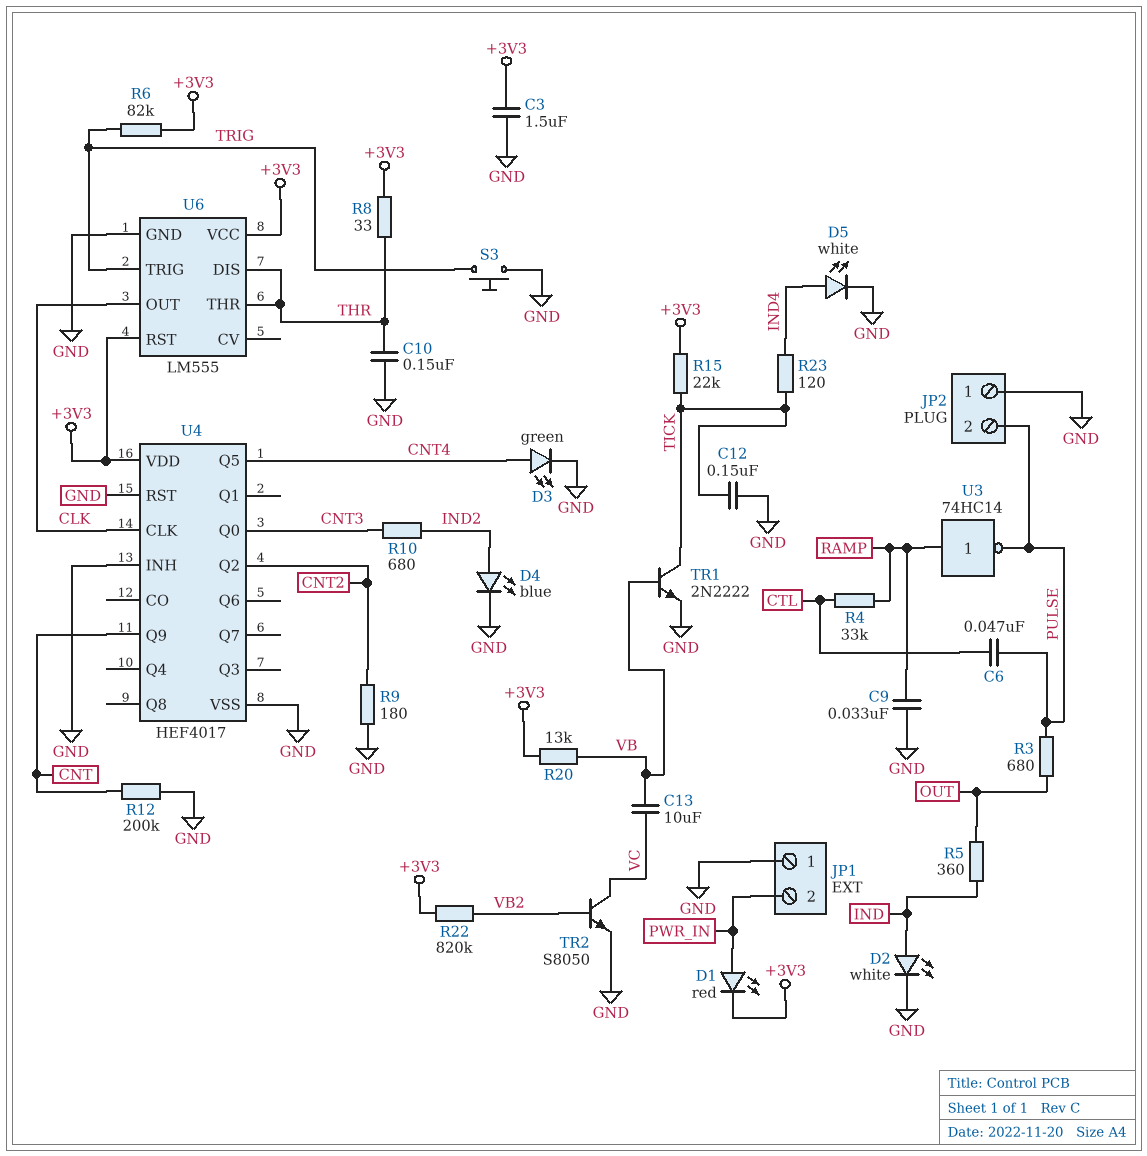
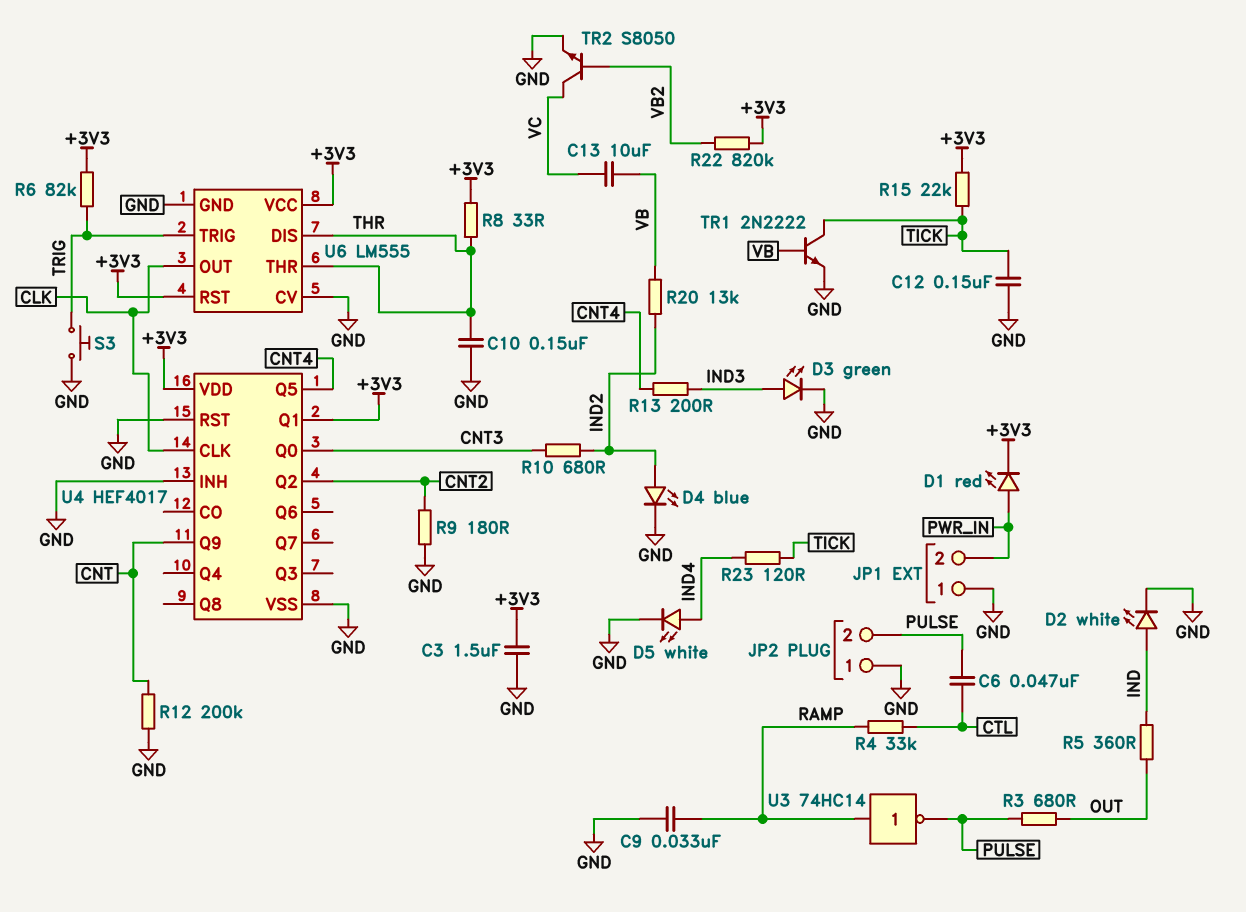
D3: LED green (A CNT4, K GND) -> LED green (A IND3, K GND)
R13: none -> 200 (CNT4, IND3)
R20: 13k (+3V3, VB) -> 13k (IND2, VB)
U4 pin Q1: none -> +3V3
U6 pin CV: none -> GND

